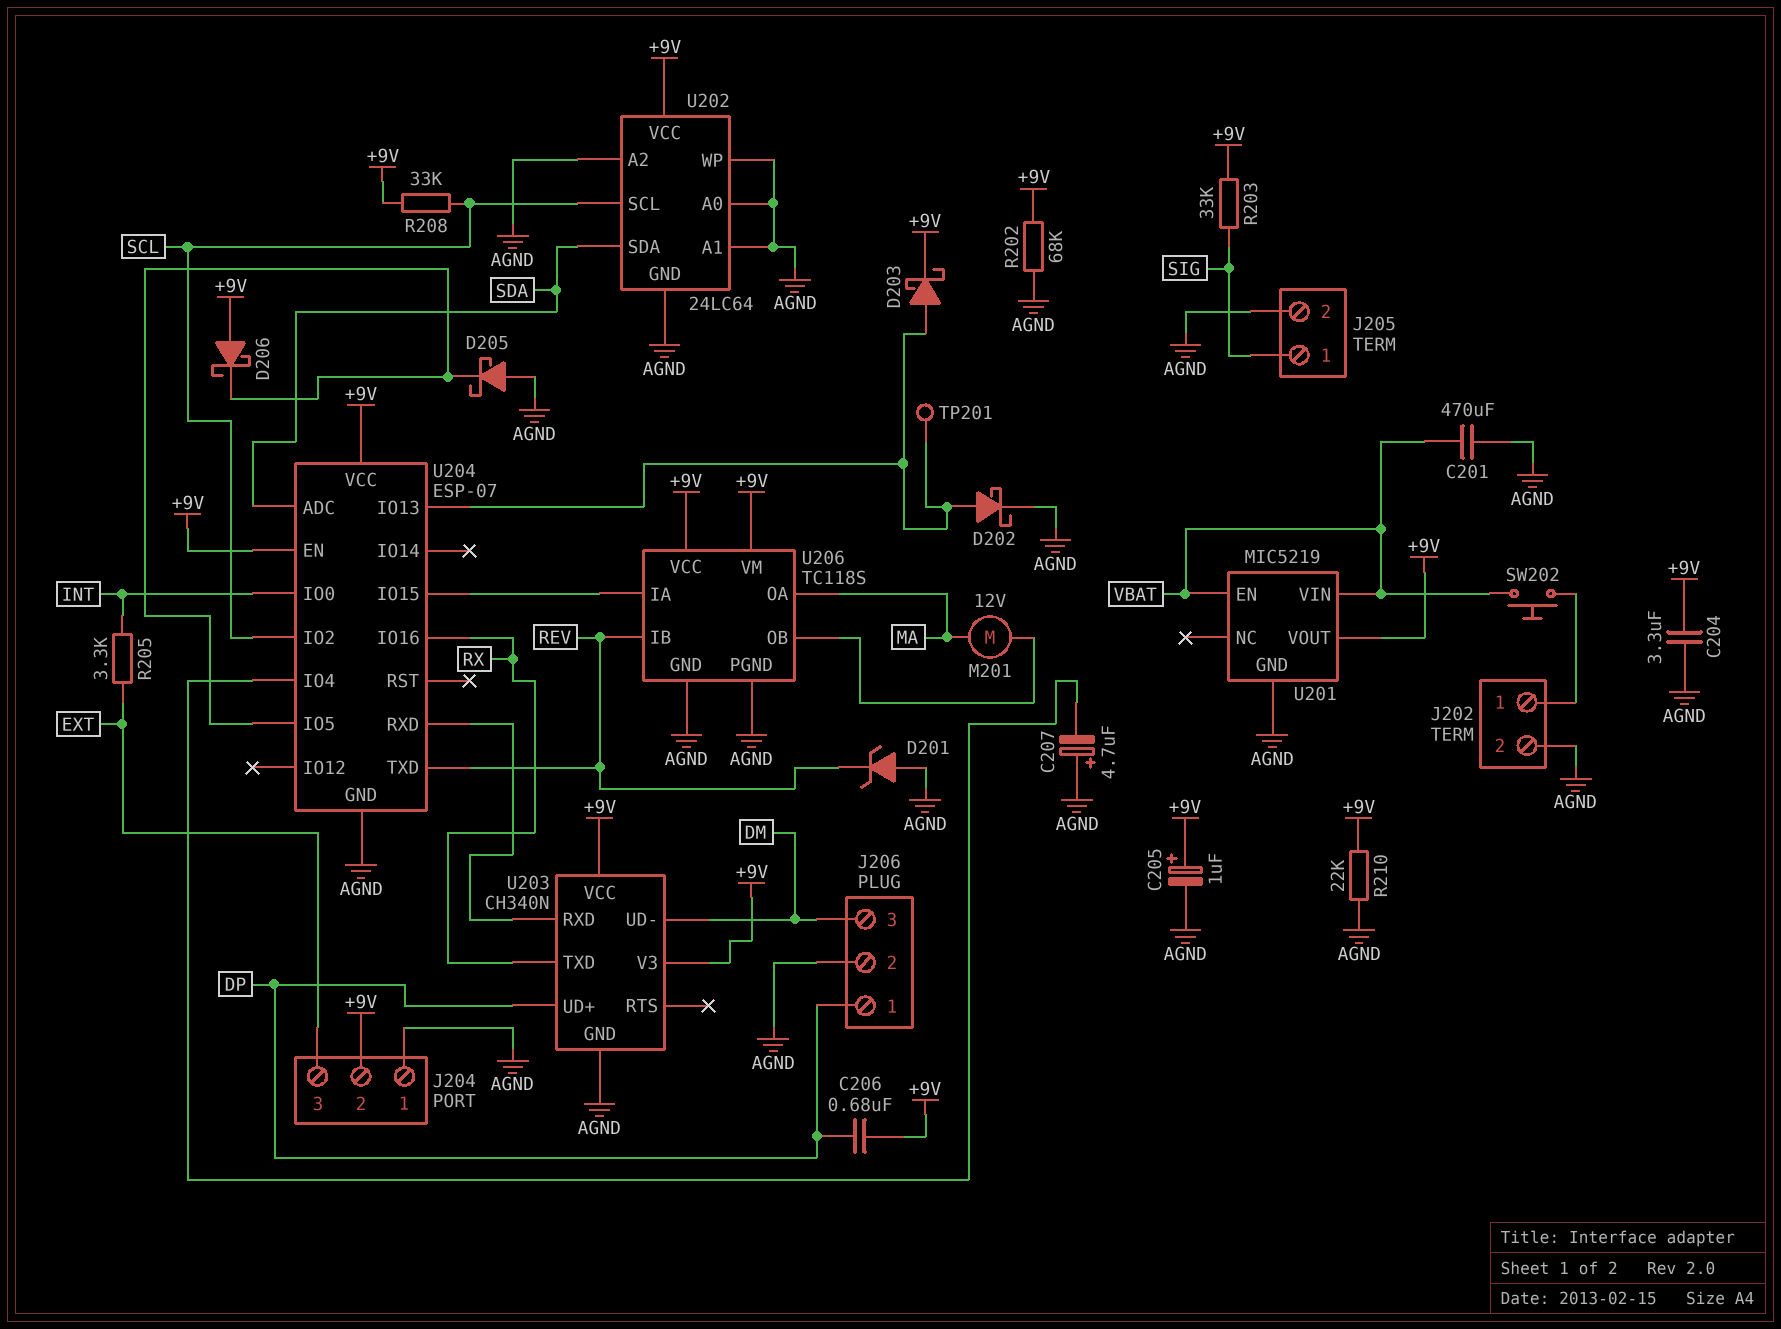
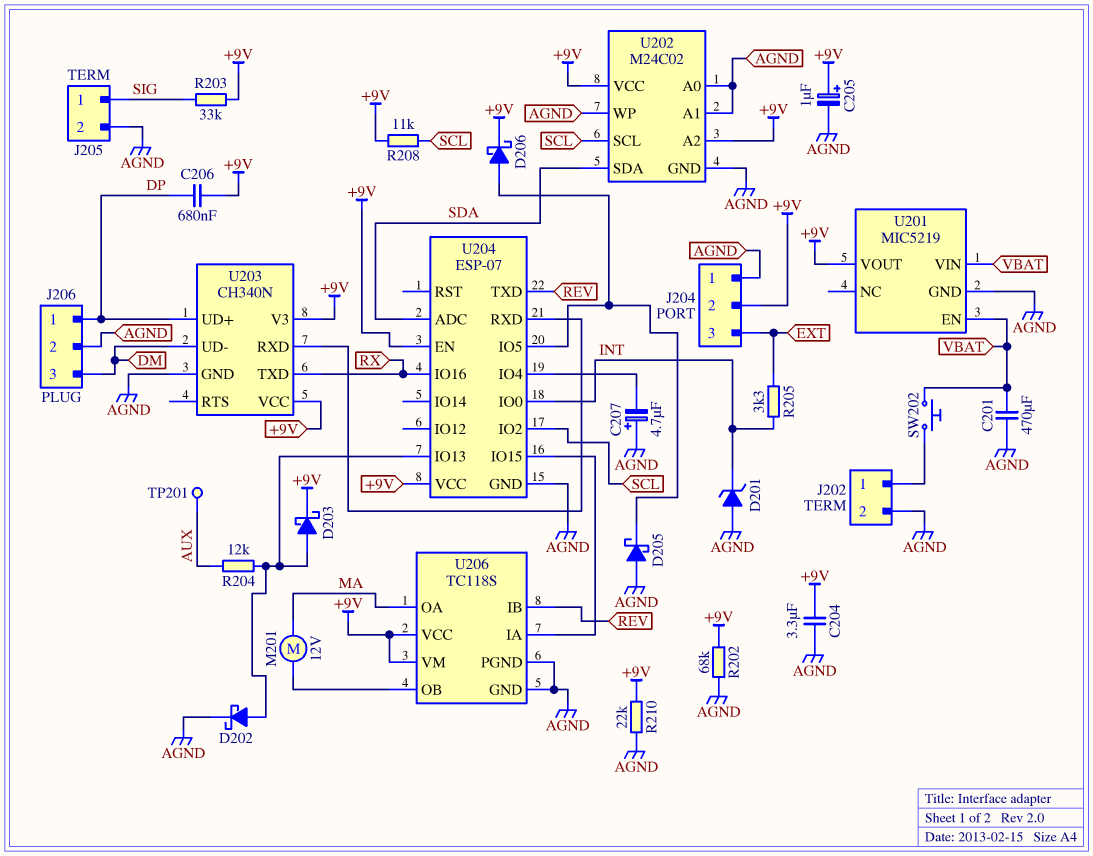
D201: zener (A AGND, K REV) -> zener (A AGND, K INT)
D206: schottky (A +9V, K U204/IO5) -> schottky (A U204/IO5, K +9V)
R204: none -> 12k (AUX, U204/IO13)
R208: 33k (+9V, SCL) -> 11k (+9V, SCL)
TP201: test point (U204/IO13) -> test point (AUX)
U202: 24LC64 -> M24C02
U202 pin A2: AGND -> +9V

